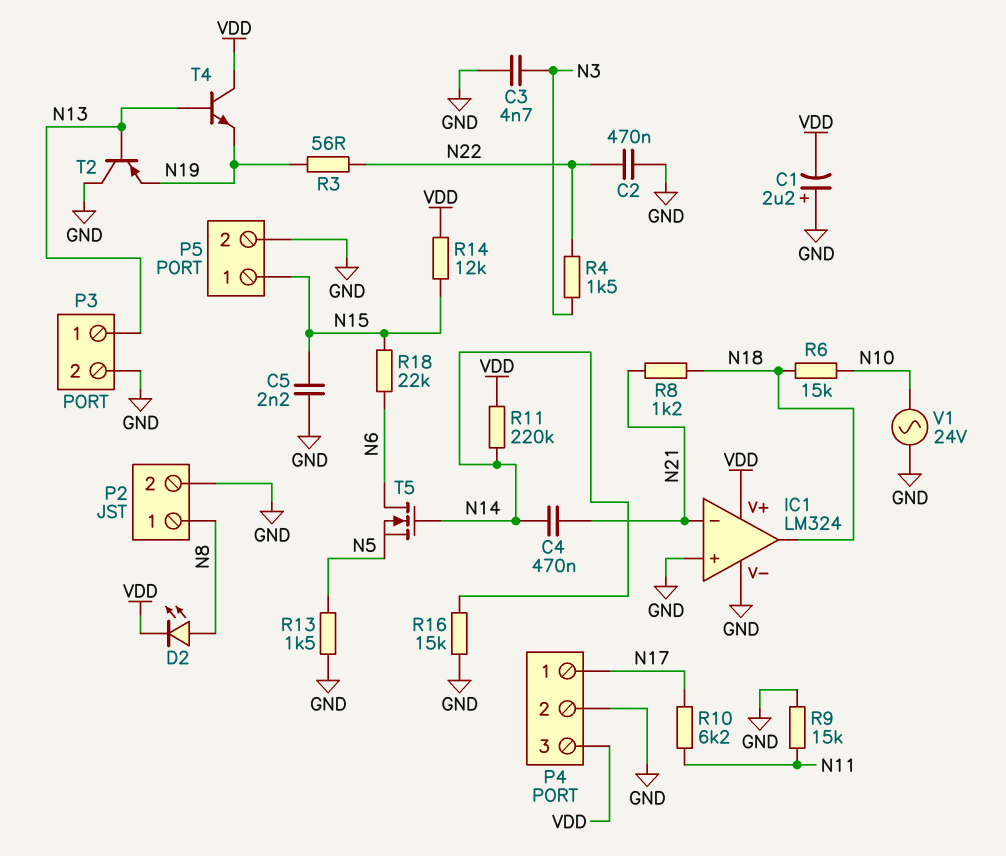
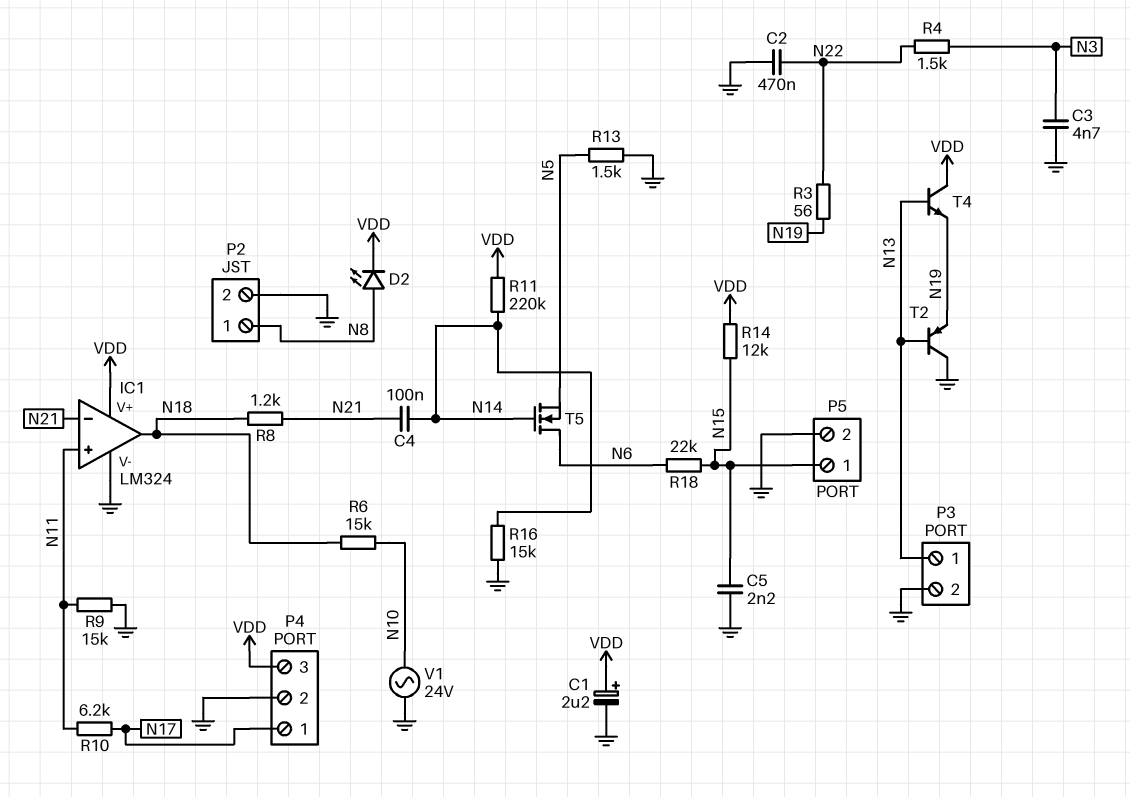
C1: 2.2uF (plus GND, minus VDD) -> 2.2uF (plus VDD, minus GND)
C4: 470nF (N14, N21) -> 100nF (N14, N21)
IC1 pin in+: GND -> N11

